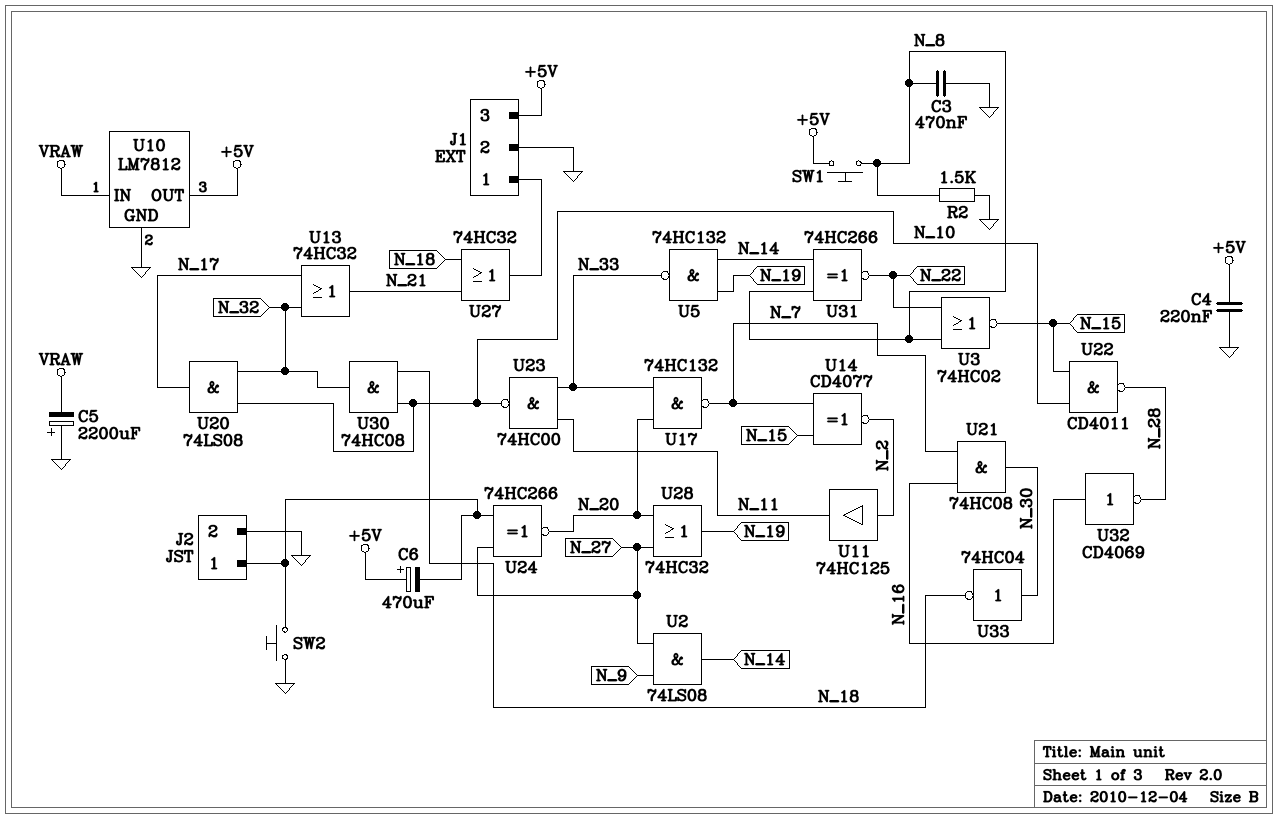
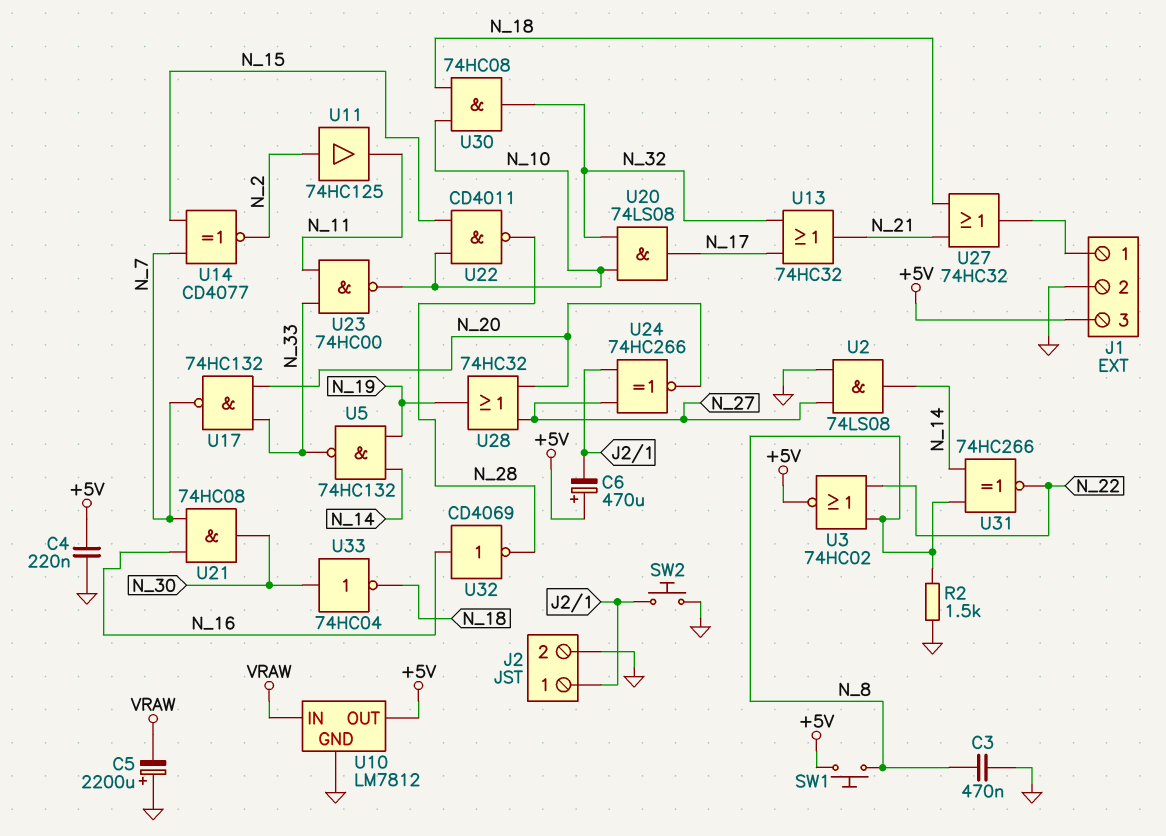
U2: AND 74LS08 (in N_9, in N_27, out N_14) -> AND 74LS08 (in GND, in N_27, out N_14)
U3: NOR 74HC02 (in N_8, in N_22, out N_15) -> NOR 74HC02 (in N_8, in N_22, out +5V)

